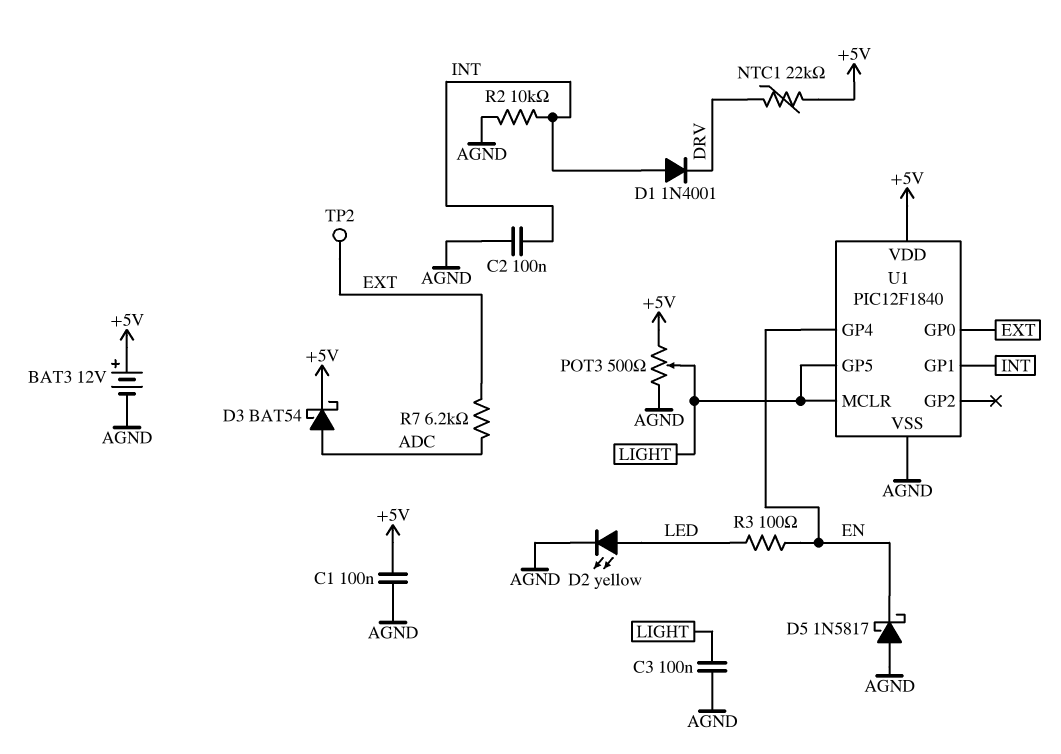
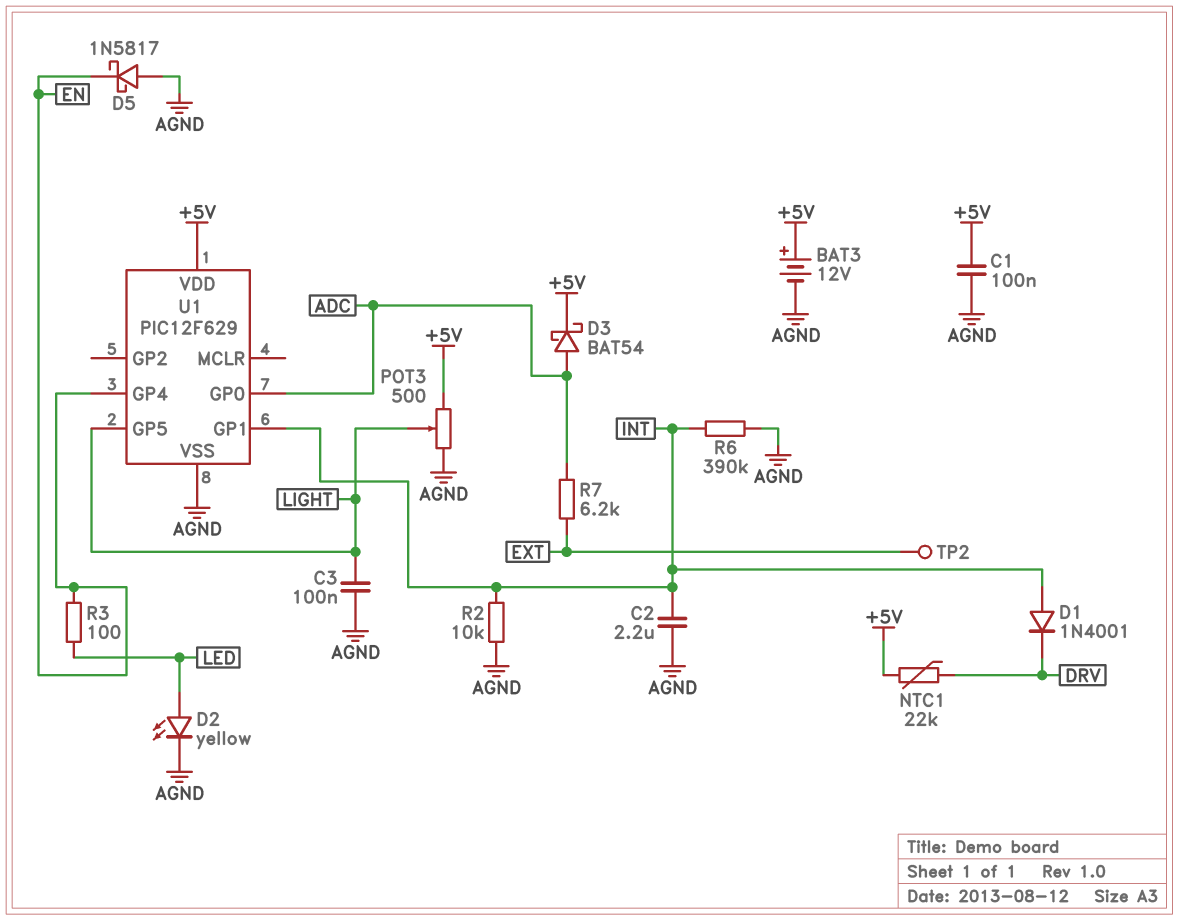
C2: 100nF (AGND, INT) -> 2.2uF (AGND, INT)
R6: none -> 390k (AGND, INT)
U1: PIC12F1840 -> PIC12F629
U1 pin GP0: EXT -> ADC
U1 pin MCLR: LIGHT -> none

